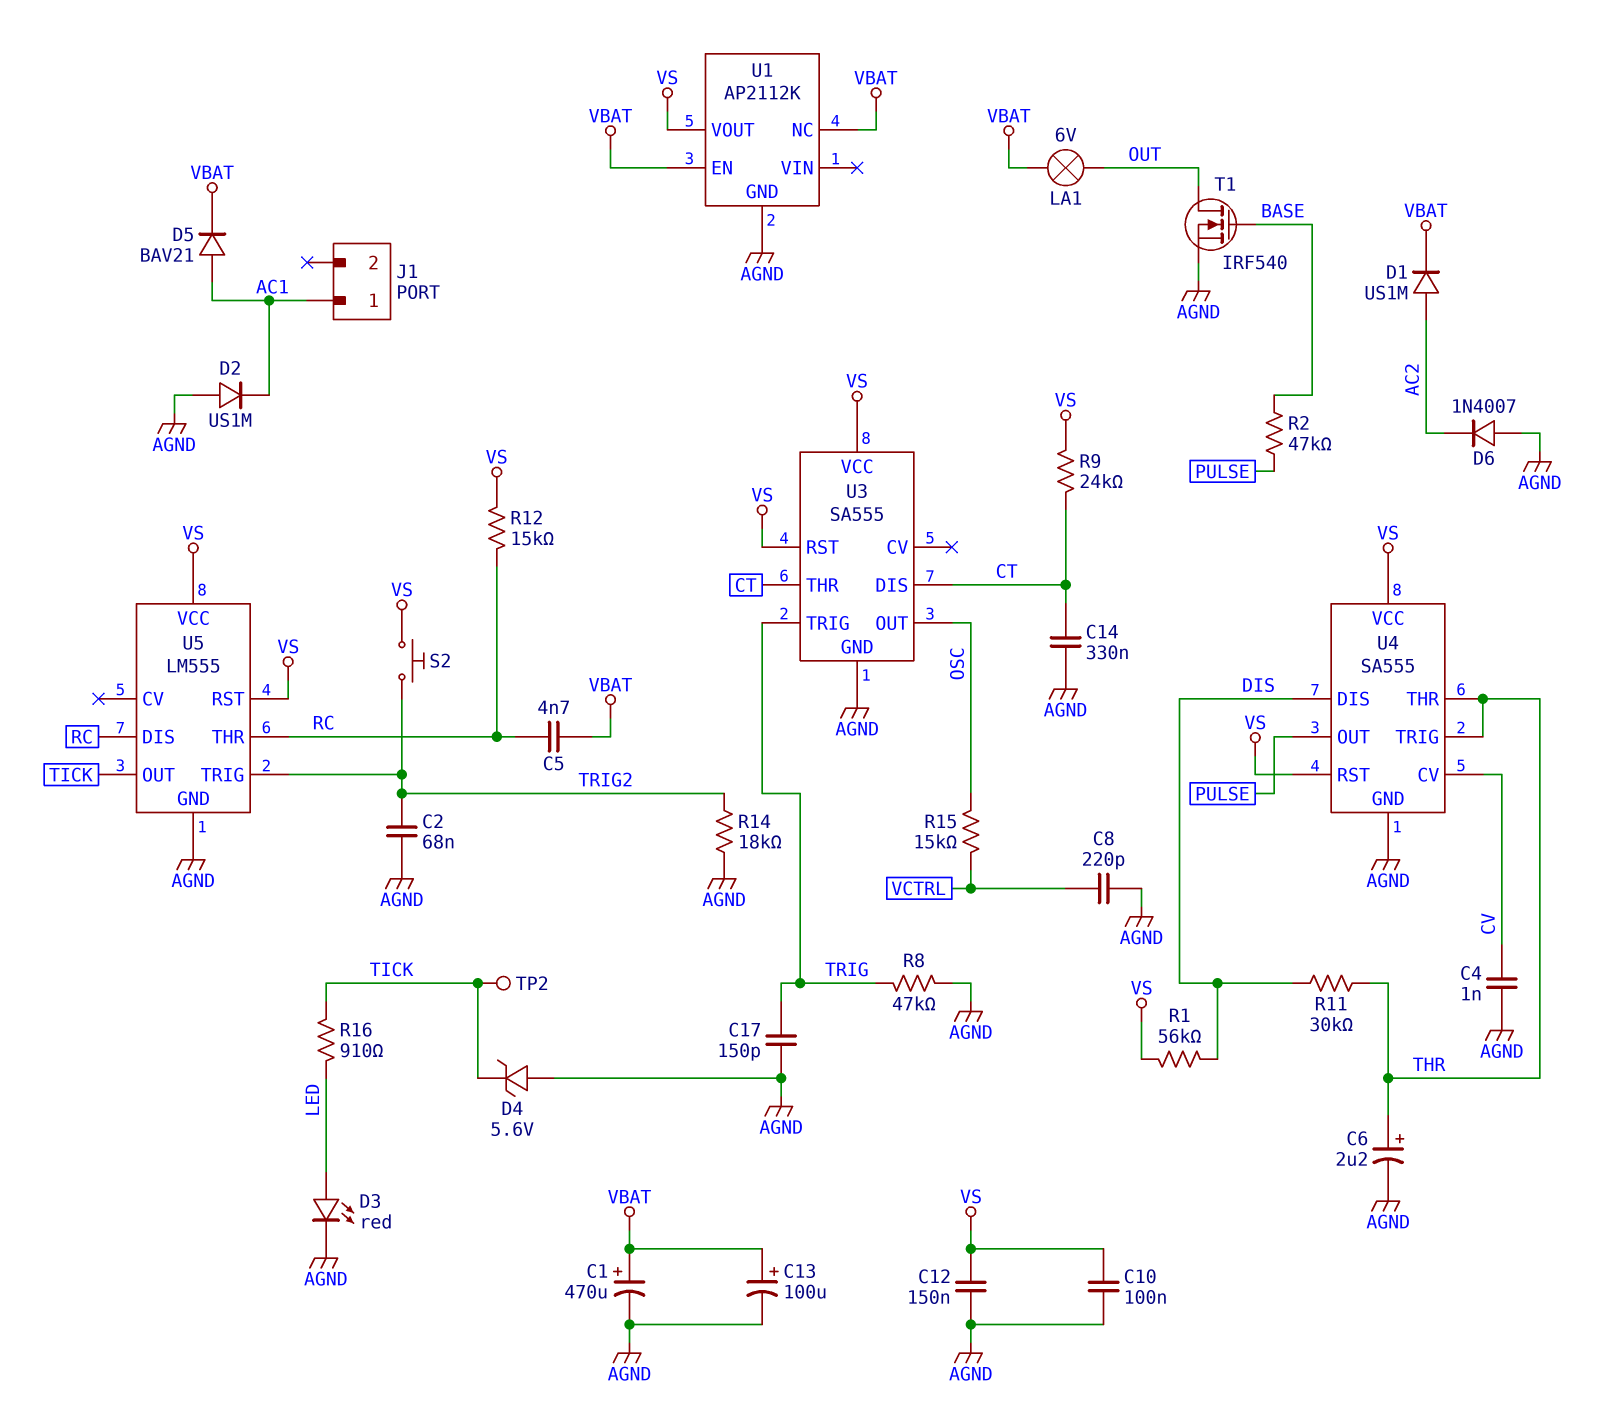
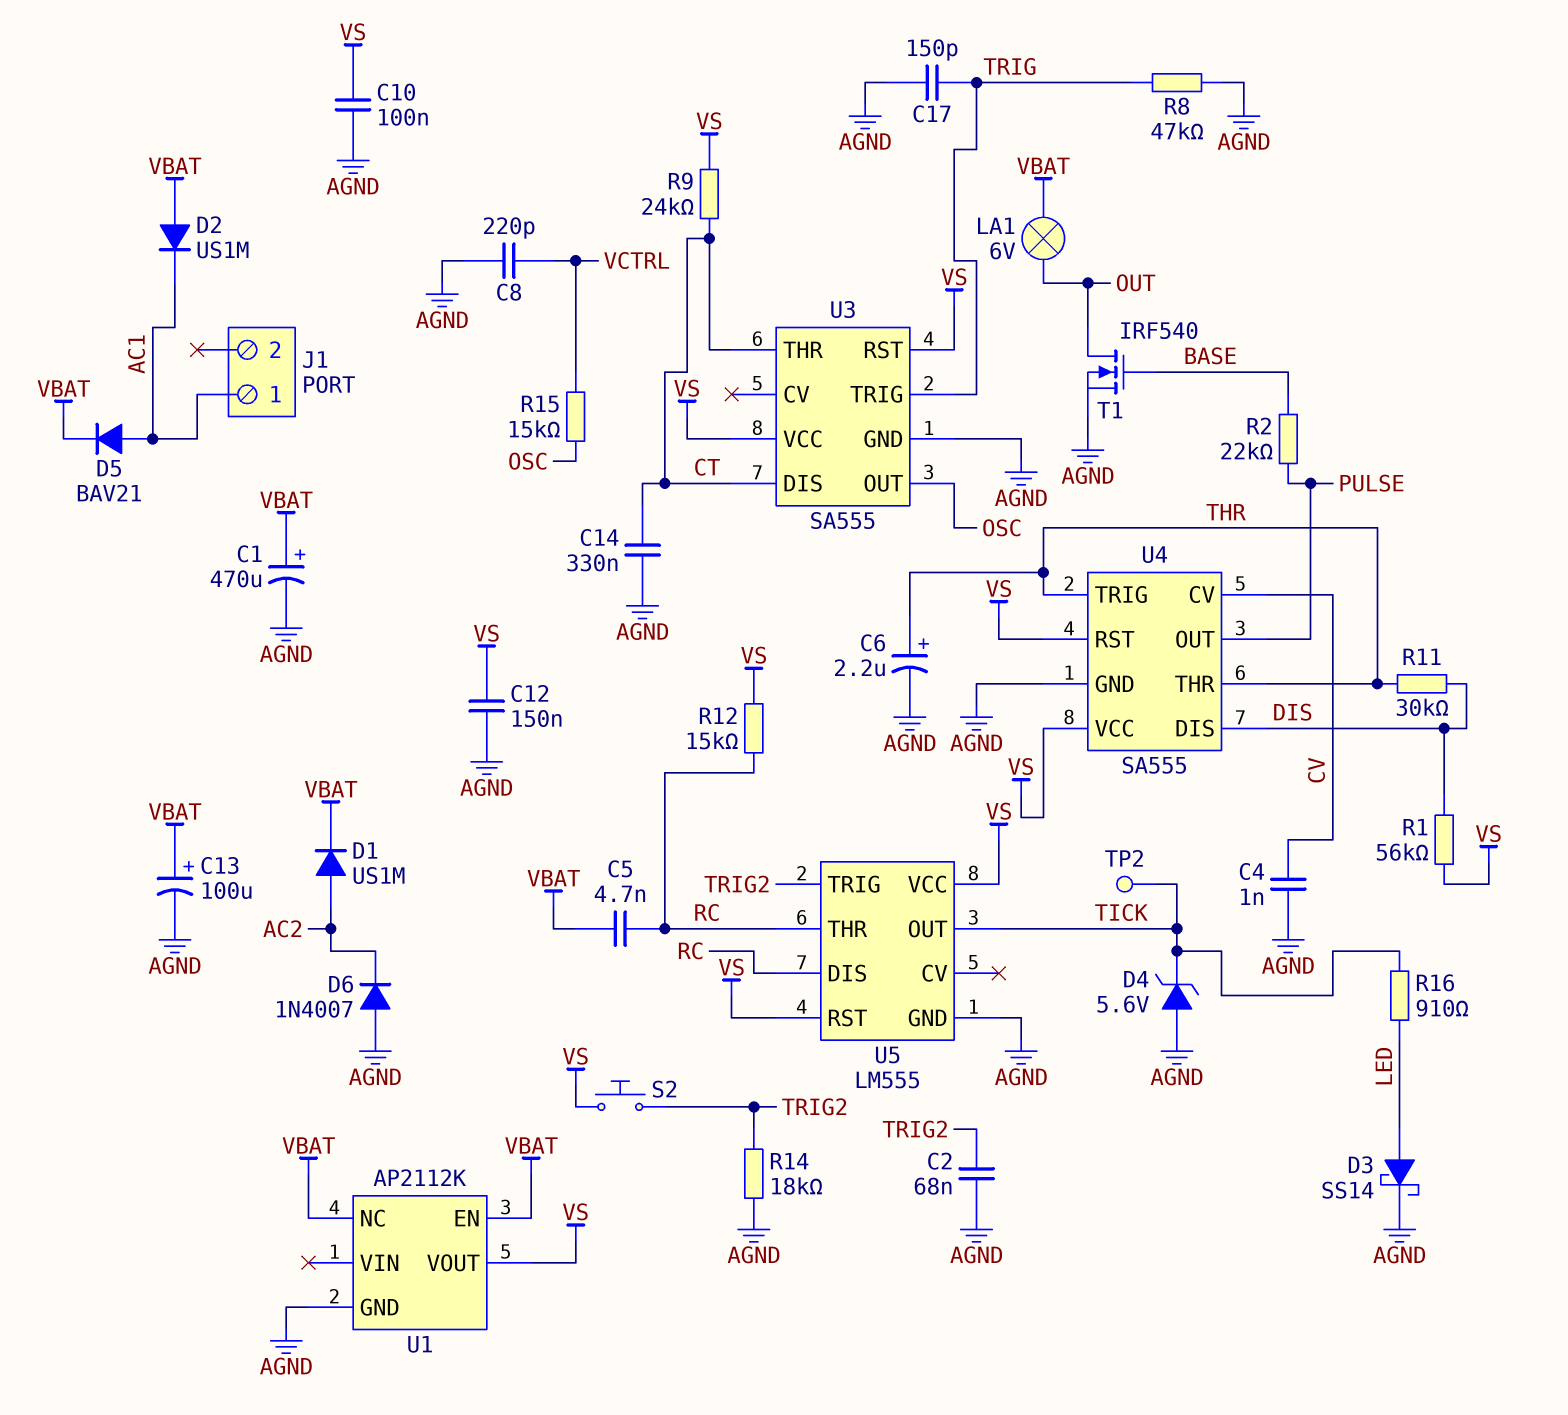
D2: diode US1M (A AGND, K AC1) -> diode US1M (A VBAT, K AC1)
D3: LED red (A LED, K AGND) -> schottky SS14 (A LED, K AGND)
R2: 47k (BASE, PULSE) -> 22k (BASE, PULSE)

